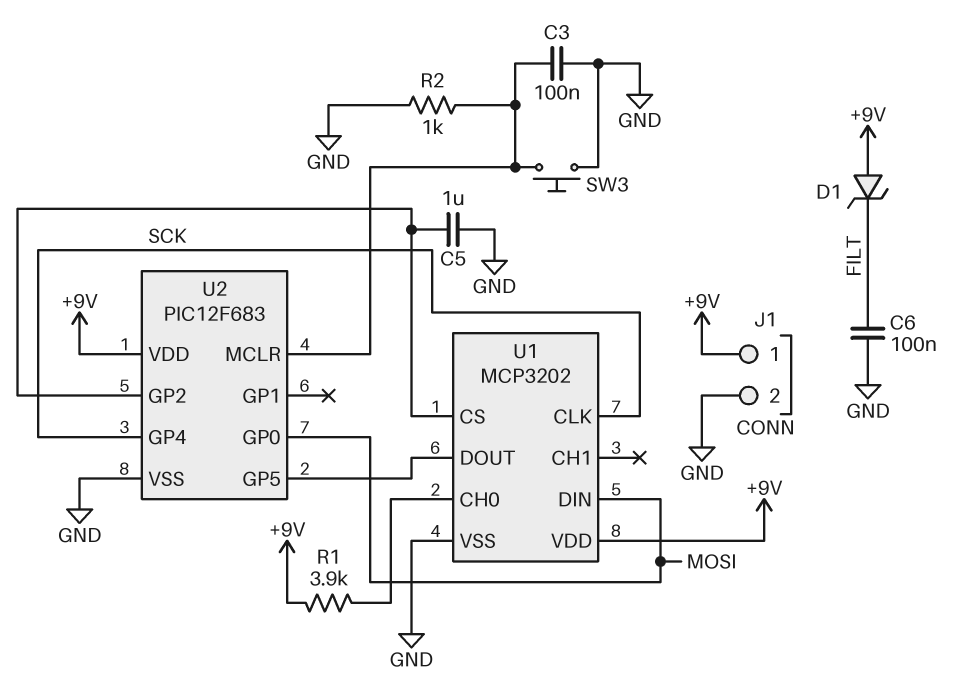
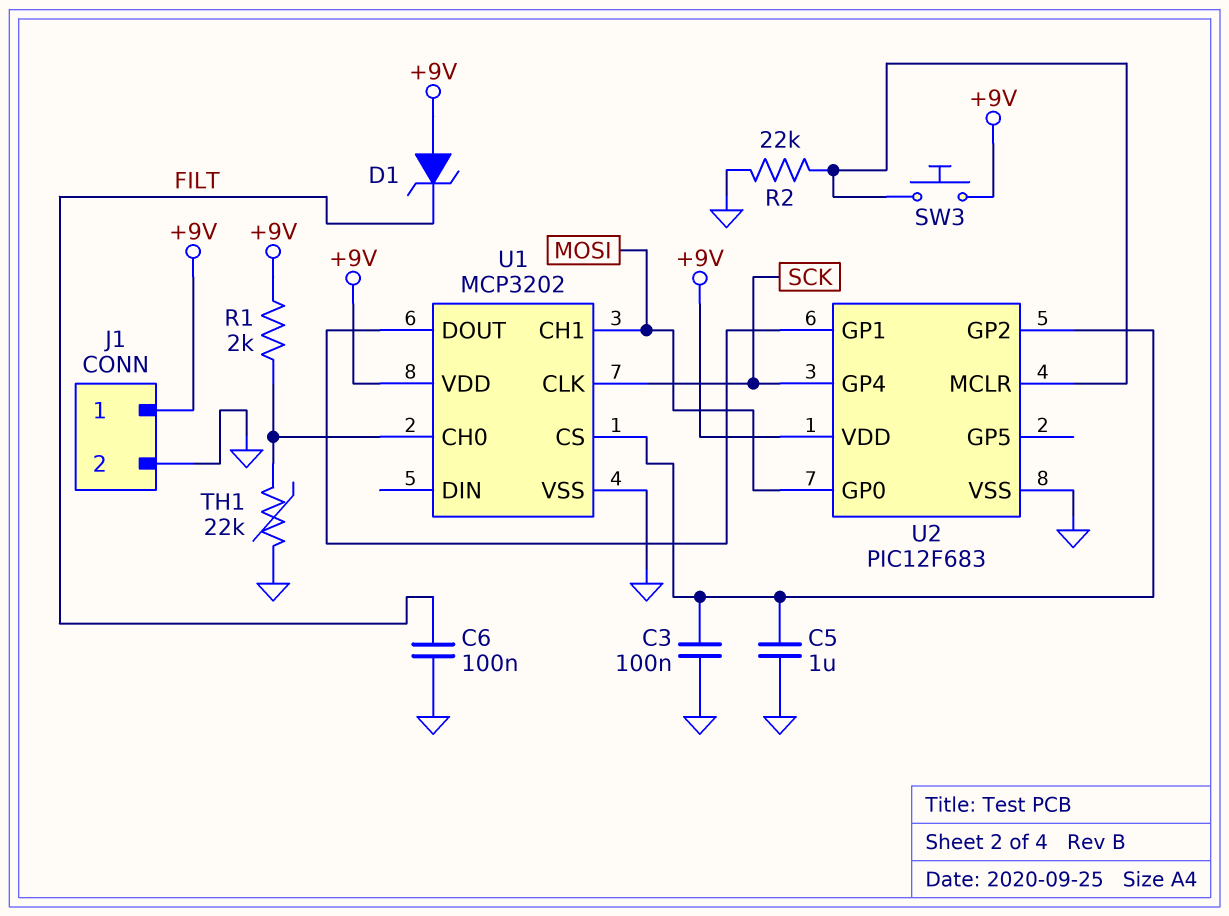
C3: 100nF (GND, U2/MCLR) -> 100nF (GND, U1/CS)
R1: 3.9k (+9V, U1/CH0) -> 2k (+9V, U1/CH0)
R2: 1k (GND, U2/MCLR) -> 22k (GND, U2/MCLR)
SW3: button (GND, U2/MCLR) -> button (+9V, U2/MCLR)
TH1: none -> 22k (GND, U1/CH0)
U1 pin CH1: none -> MOSI
U1 pin DIN: MOSI -> none
U2 pin GP1: none -> U1/DOUT
U2 pin GP5: U1/DOUT -> none

